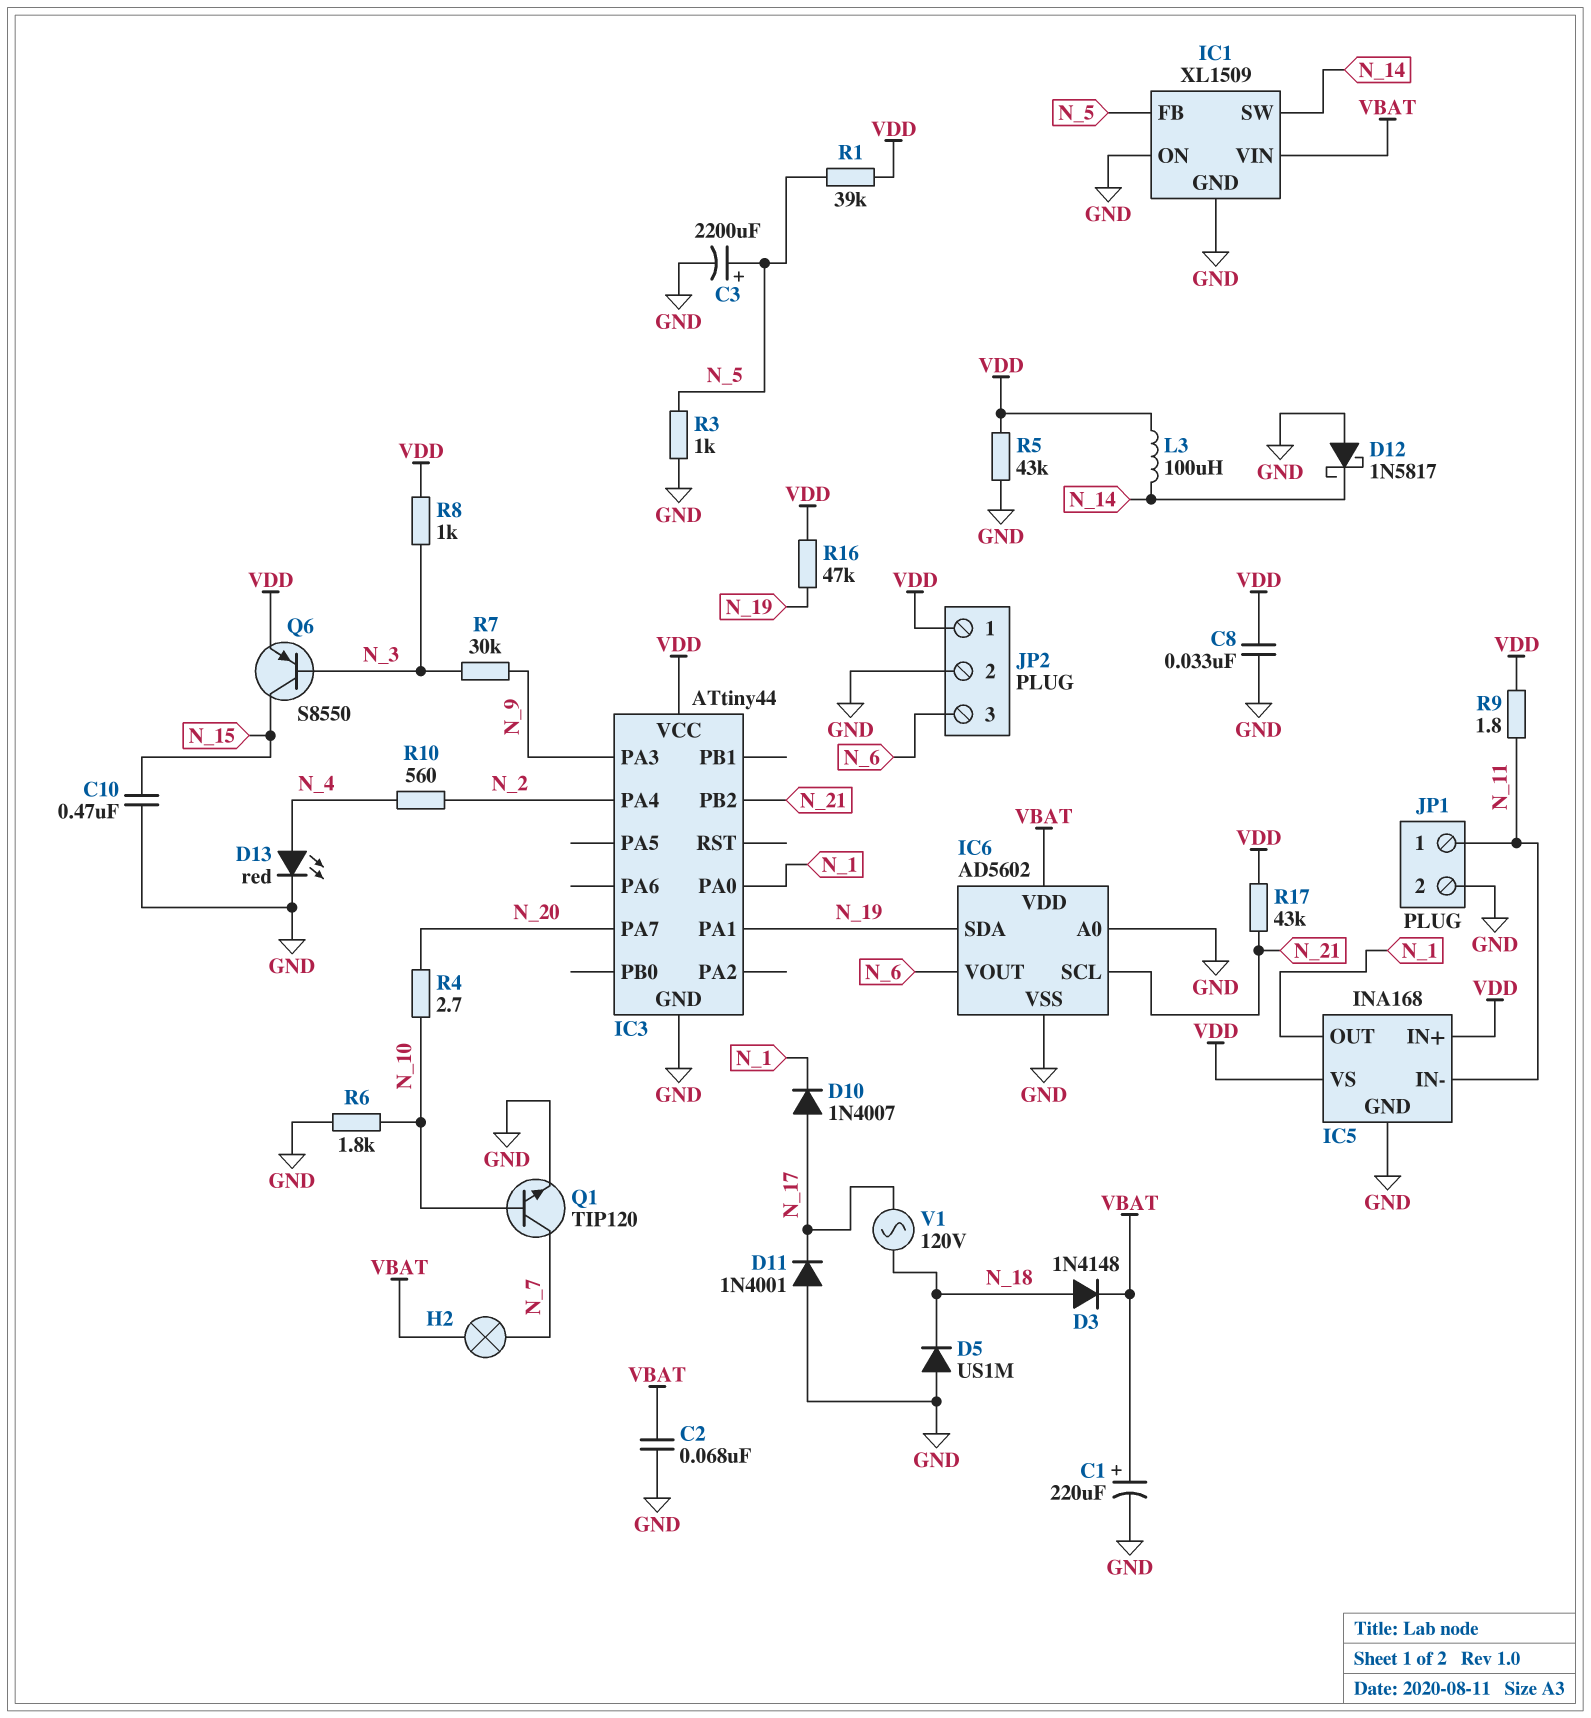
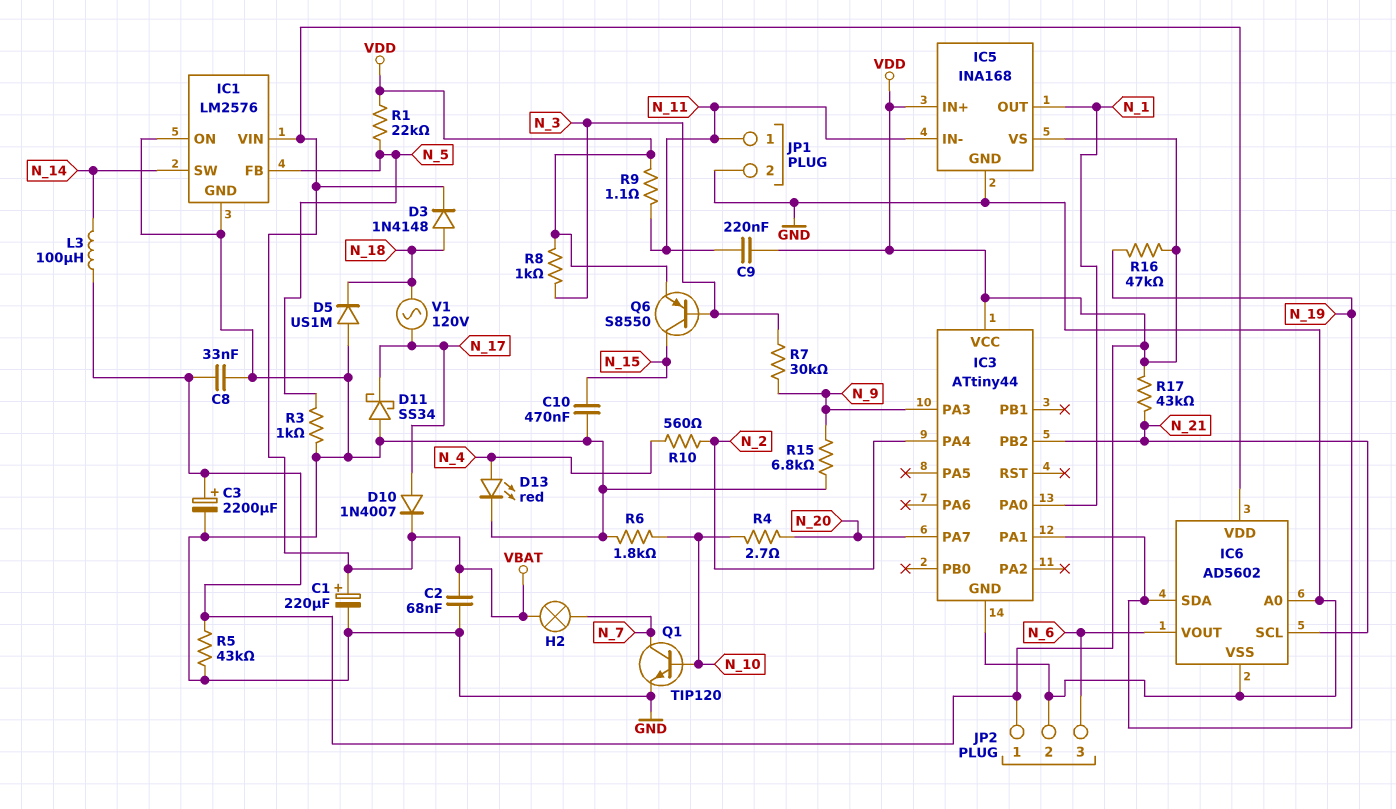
C3: 2200uF (plus N_5, minus GND) -> 2200uF (plus VDD, minus GND)
C9: none -> 220nF (N_11, VDD)
D10: diode 1N4007 (A N_17, K N_1) -> diode 1N4007 (A N_17, K VBAT)
D11: diode 1N4001 (A GND, K N_17) -> schottky SS34 (A GND, K N_17)
D12: schottky 1N5817 (A GND, K N_14) -> none
IC1: XL1509 -> LM2576
R1: 39k (N_5, VDD) -> 22k (N_5, VDD)
R9: 1.8 (N_11, VDD) -> 1.1 (N_11, VDD)
R15: none -> 6.8k (GND, N_9)

